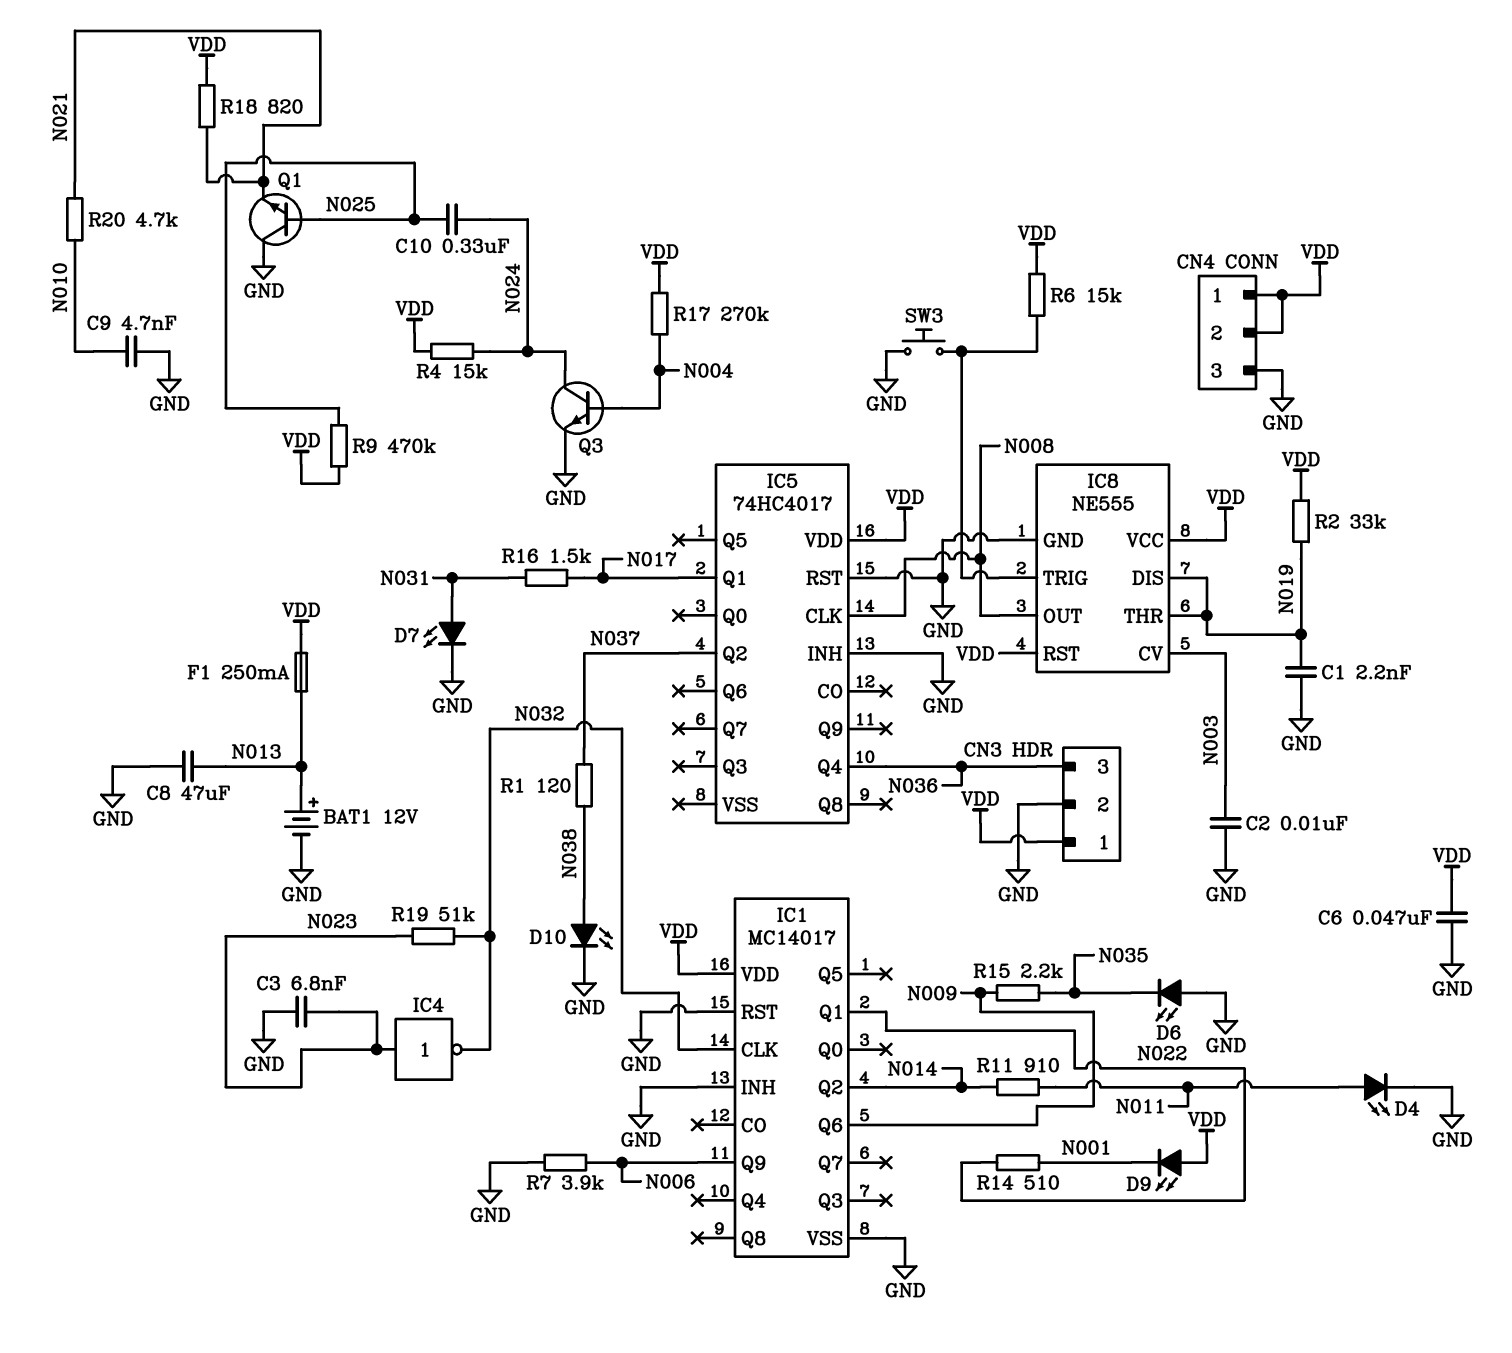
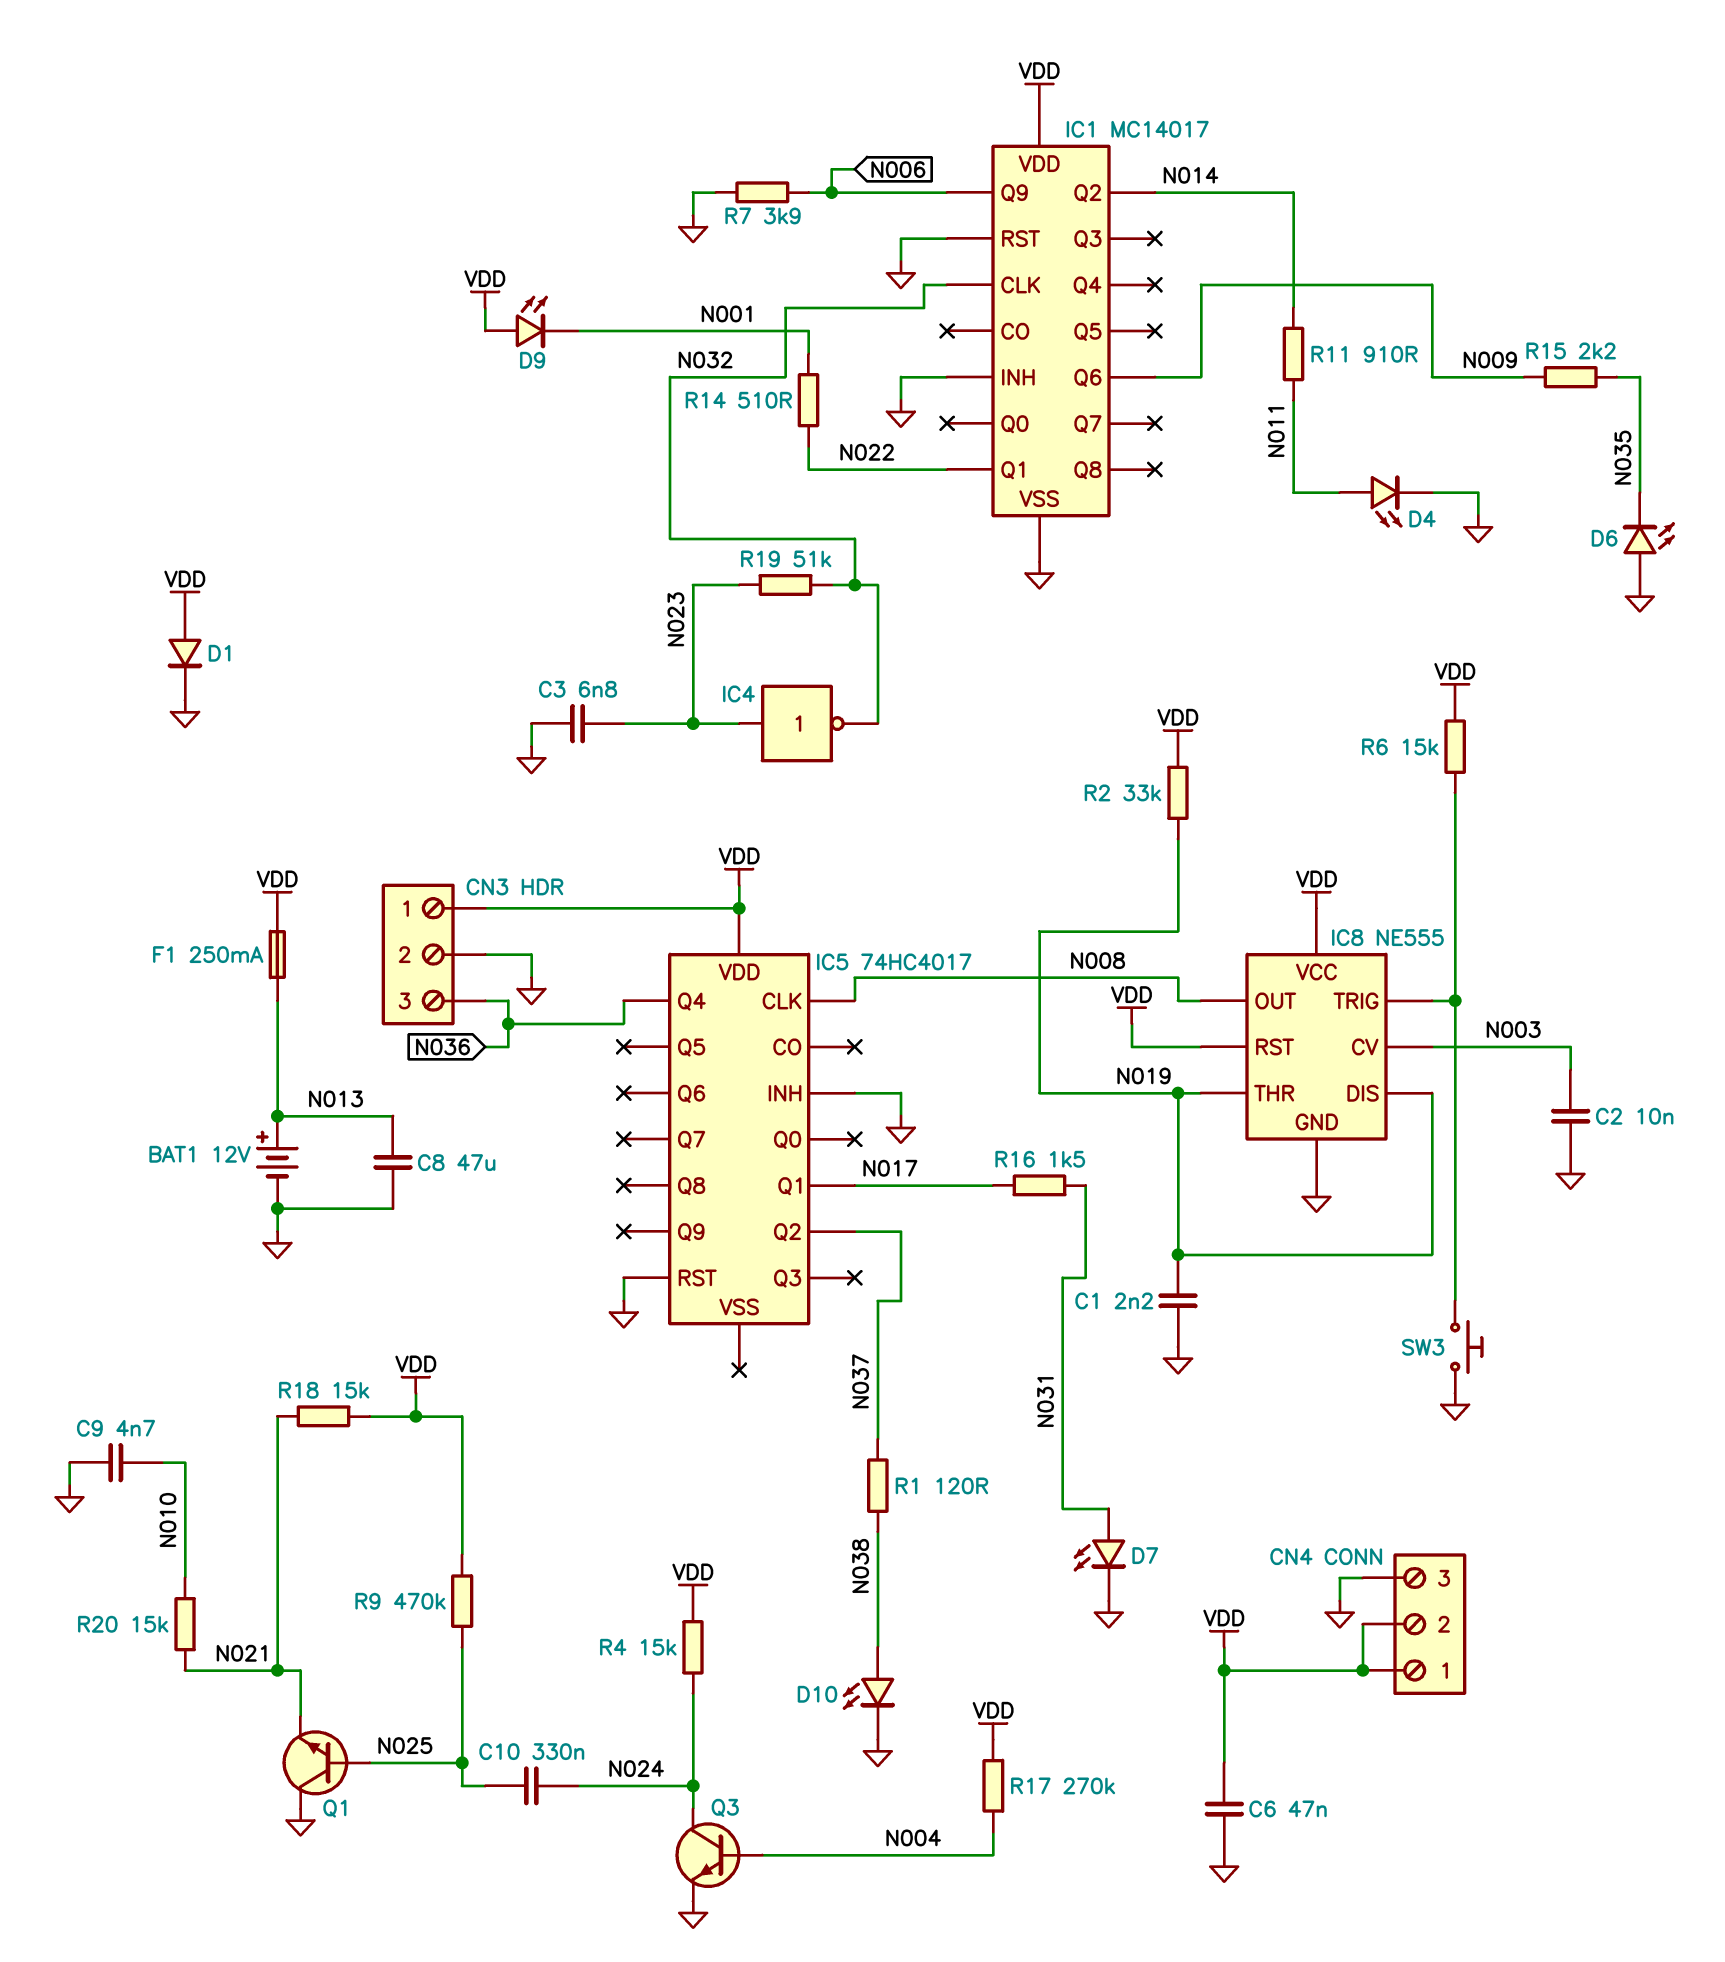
D1: none -> diode (A VDD, K GND)
R18: 820 (N021, VDD) -> 15k (N021, VDD)
R20: 4.7k (N010, N021) -> 15k (N010, N021)

